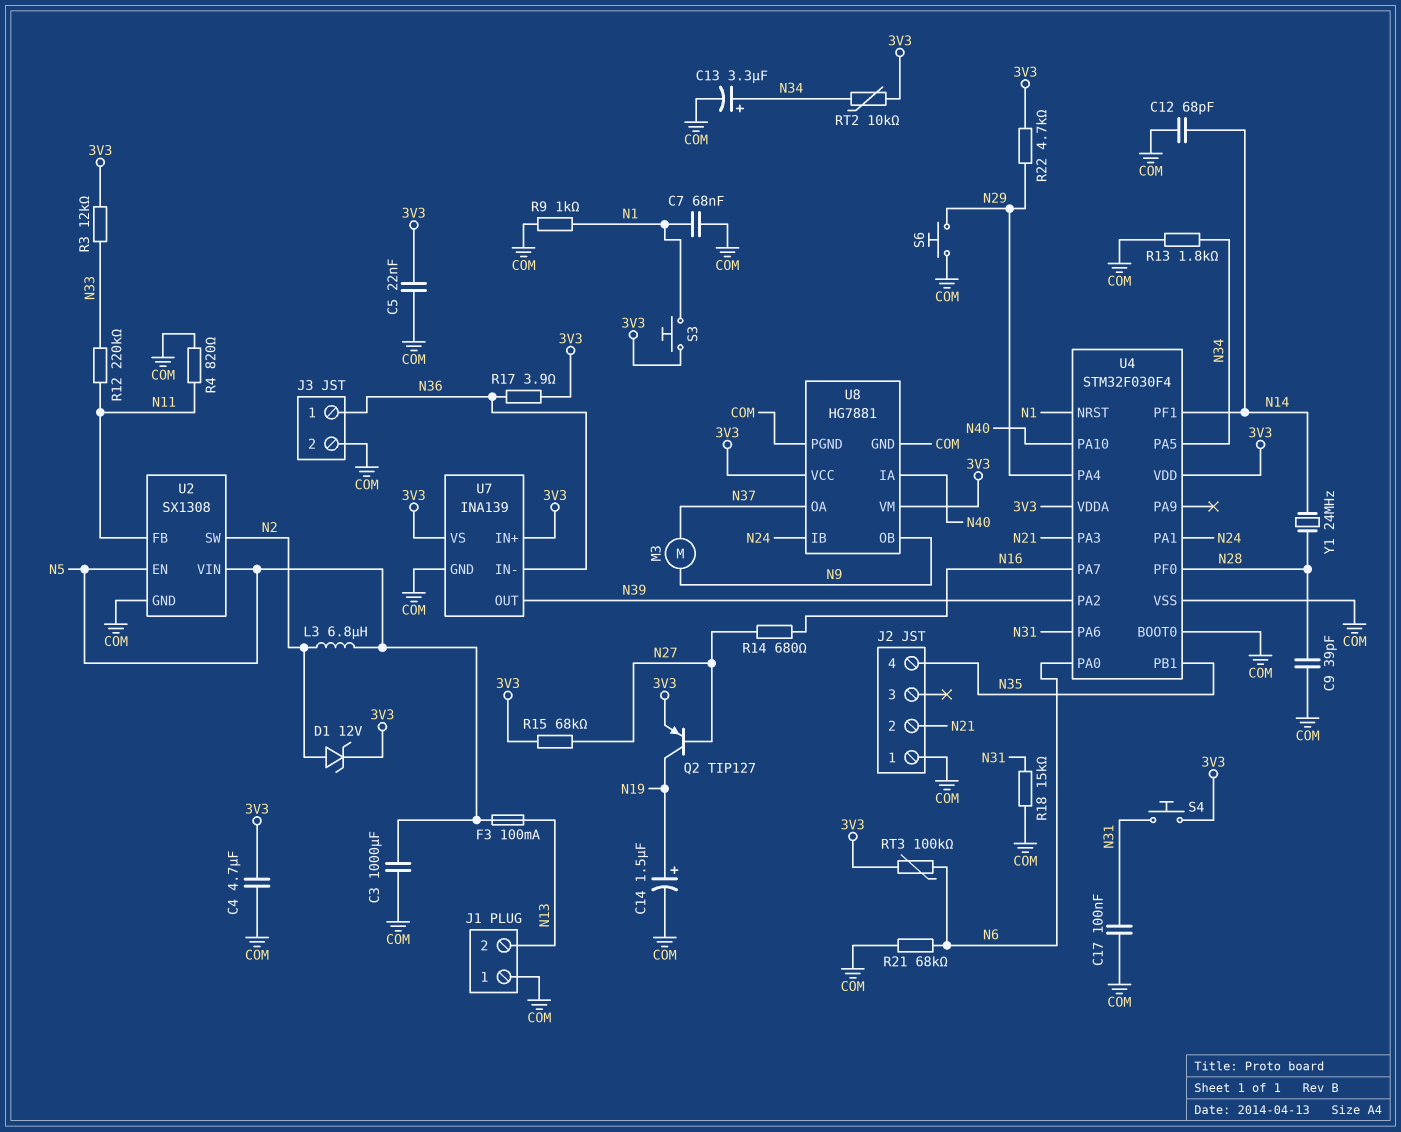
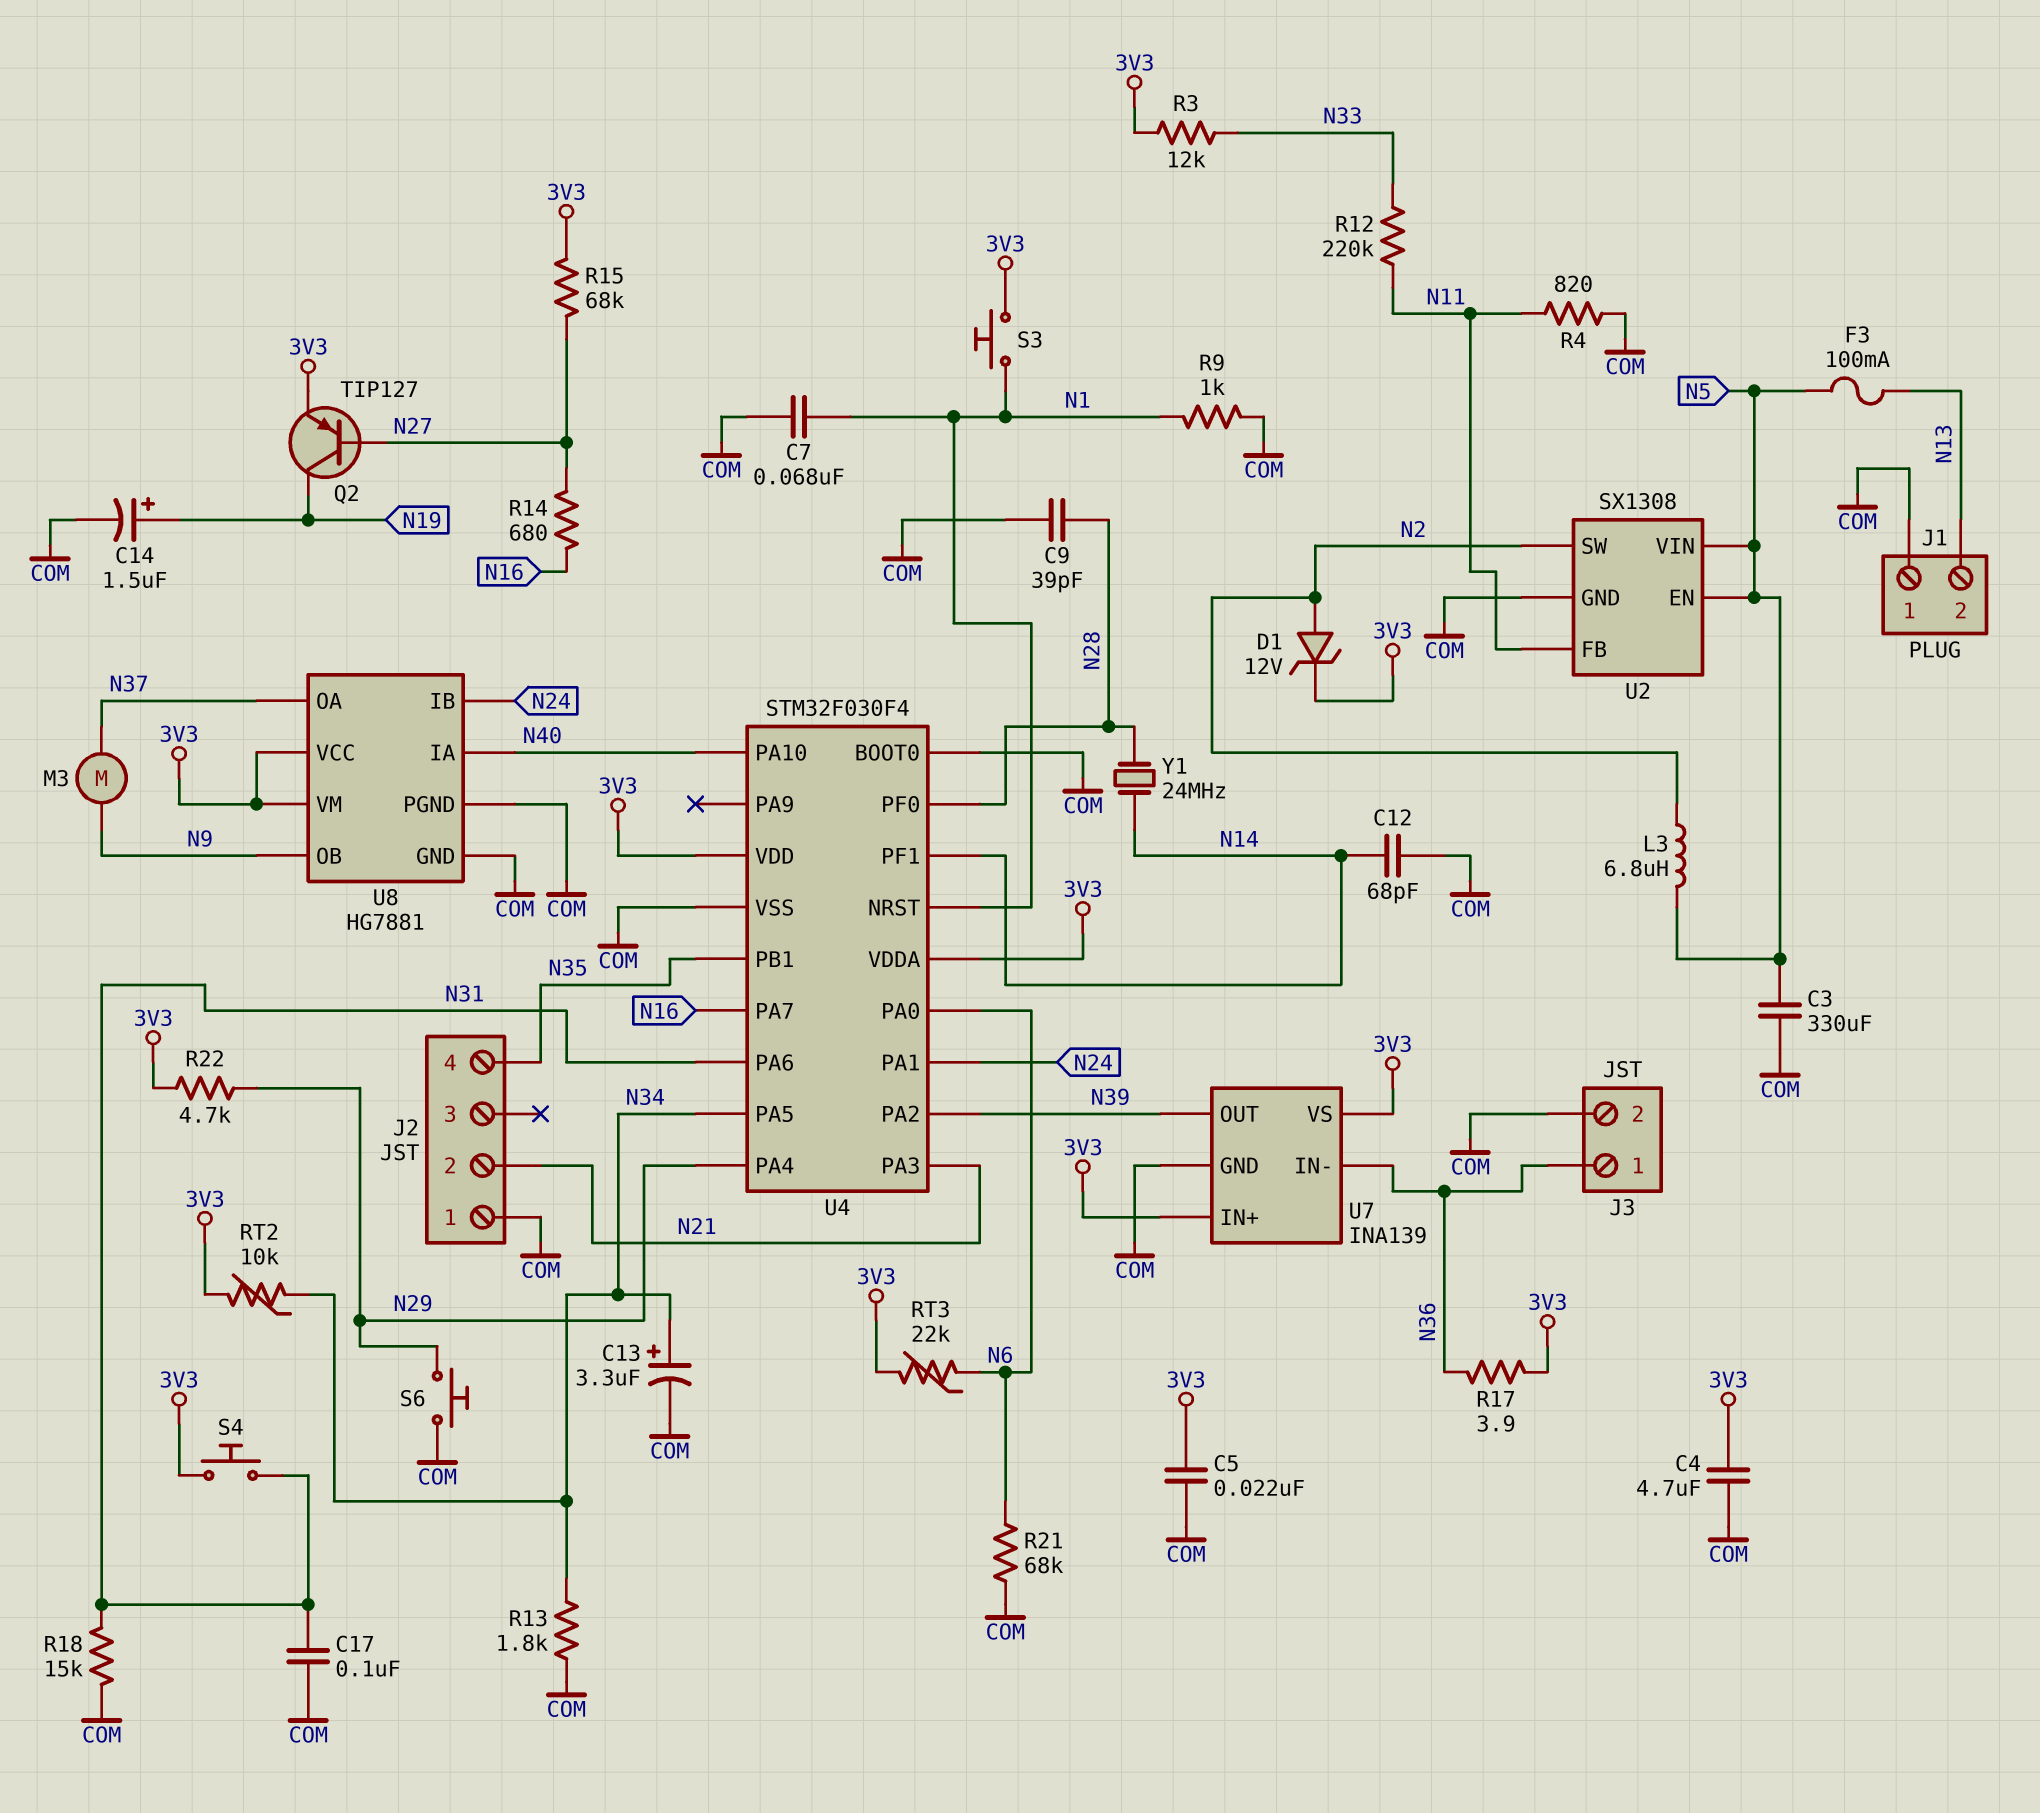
C3: 1000uF (COM, N5) -> 330uF (COM, N5)
RT3: 100k (3V3, N6) -> 22k (3V3, N6)

